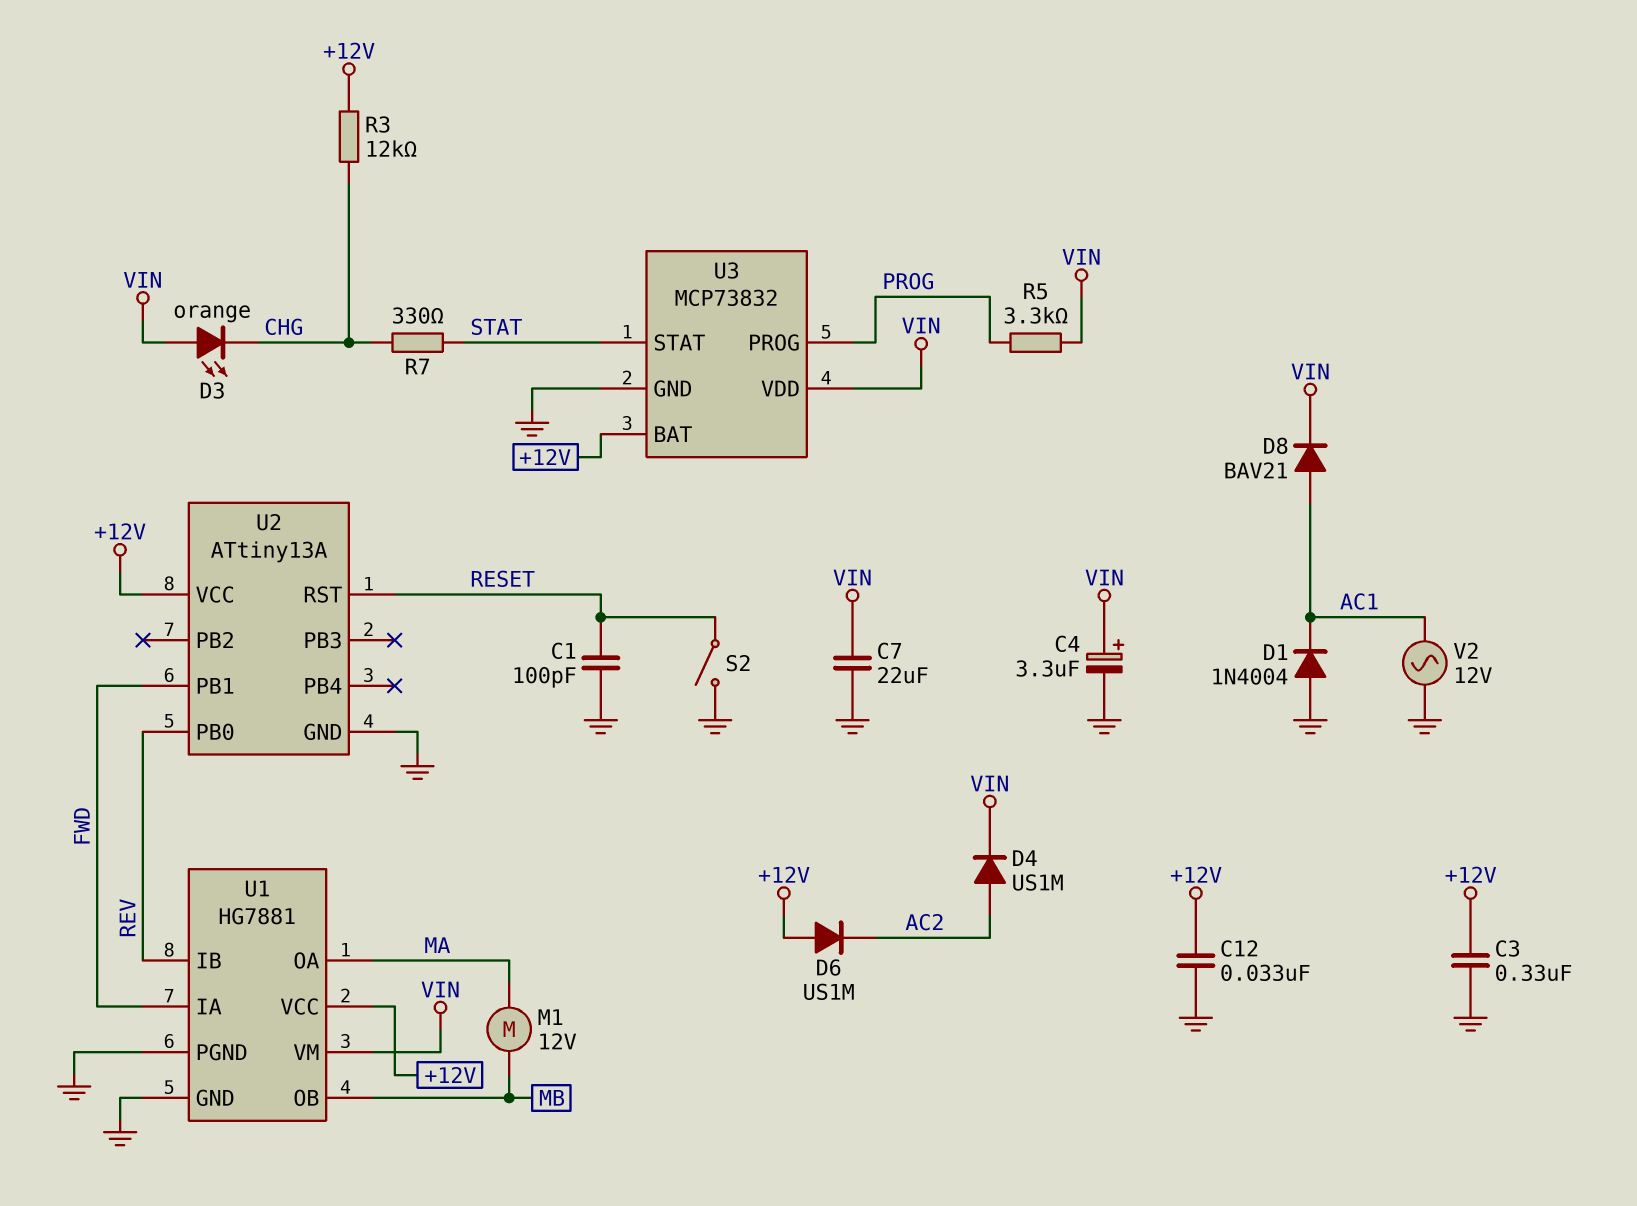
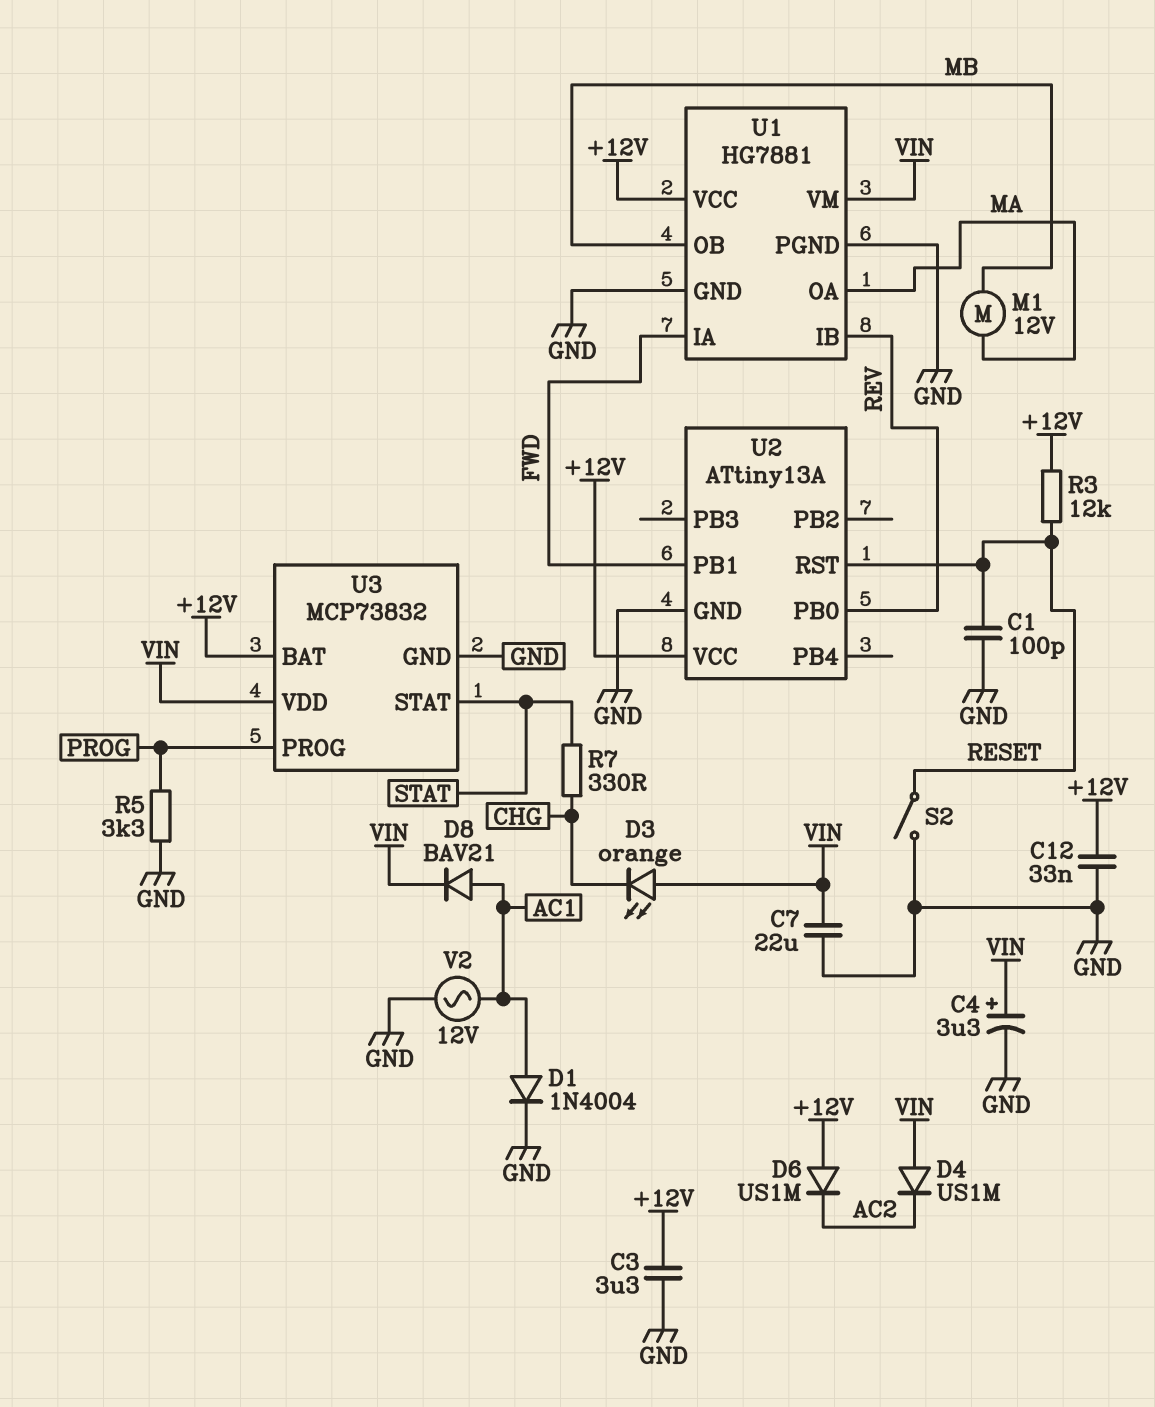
C3: 330nF (+12V, GND) -> 3.3uF (+12V, GND)
D1: diode 1N4004 (A GND, K AC1) -> diode 1N4004 (A AC1, K GND)
D4: diode US1M (A AC2, K VIN) -> diode US1M (A VIN, K AC2)
R3: 12k (+12V, CHG) -> 12k (+12V, RESET)
R5: 3.3k (PROG, VIN) -> 3.3k (GND, PROG)

